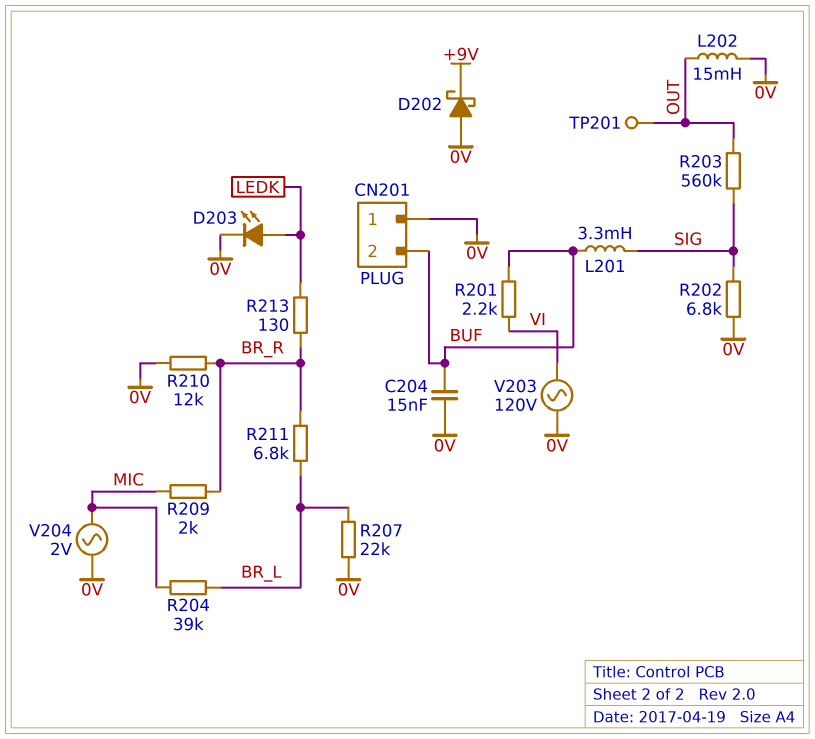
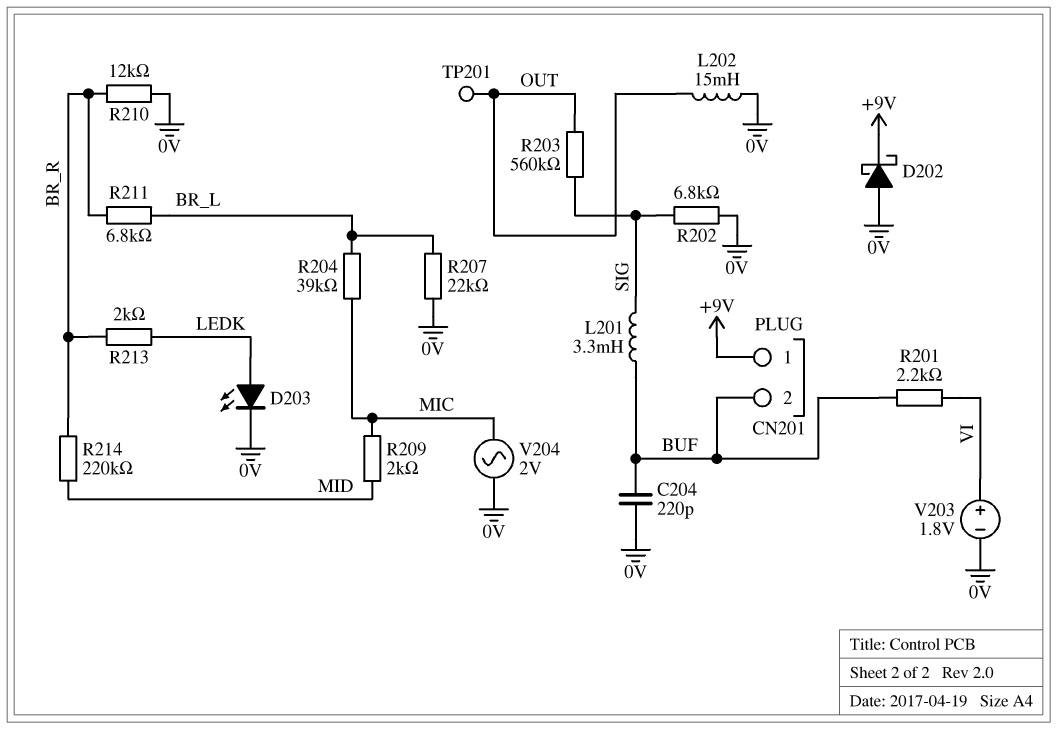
C204: 15nF (0V, BUF) -> 220pF (0V, BUF)
CN201 pin 1: 0V -> +9V
R209: 2k (BR_R, MIC) -> 2k (MIC, MID)
R213: 130 (BR_R, LEDK) -> 2k (BR_R, LEDK)
R214: none -> 220k (BR_R, MID)
V203: AC 120V (0V, VI) -> 1.8V (plus VI, minus 0V)

